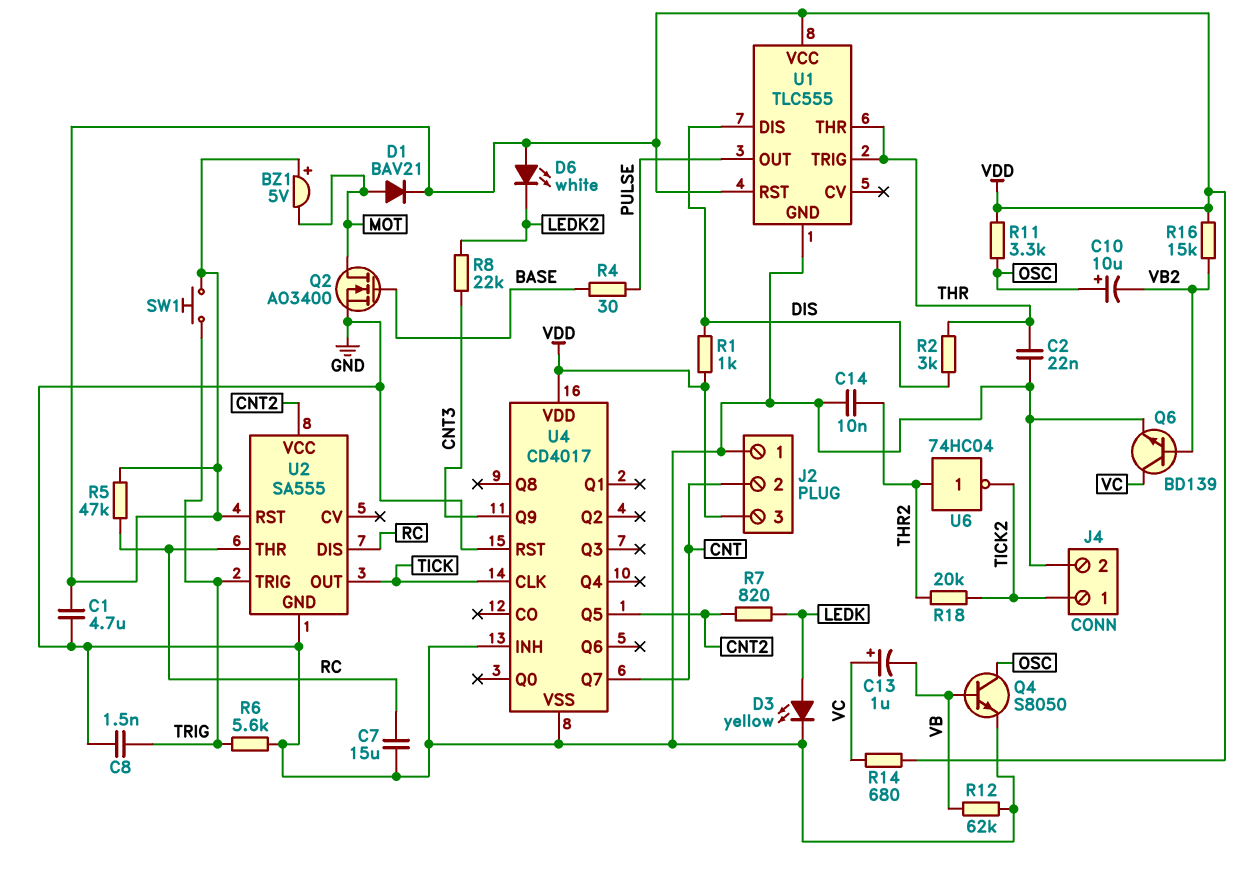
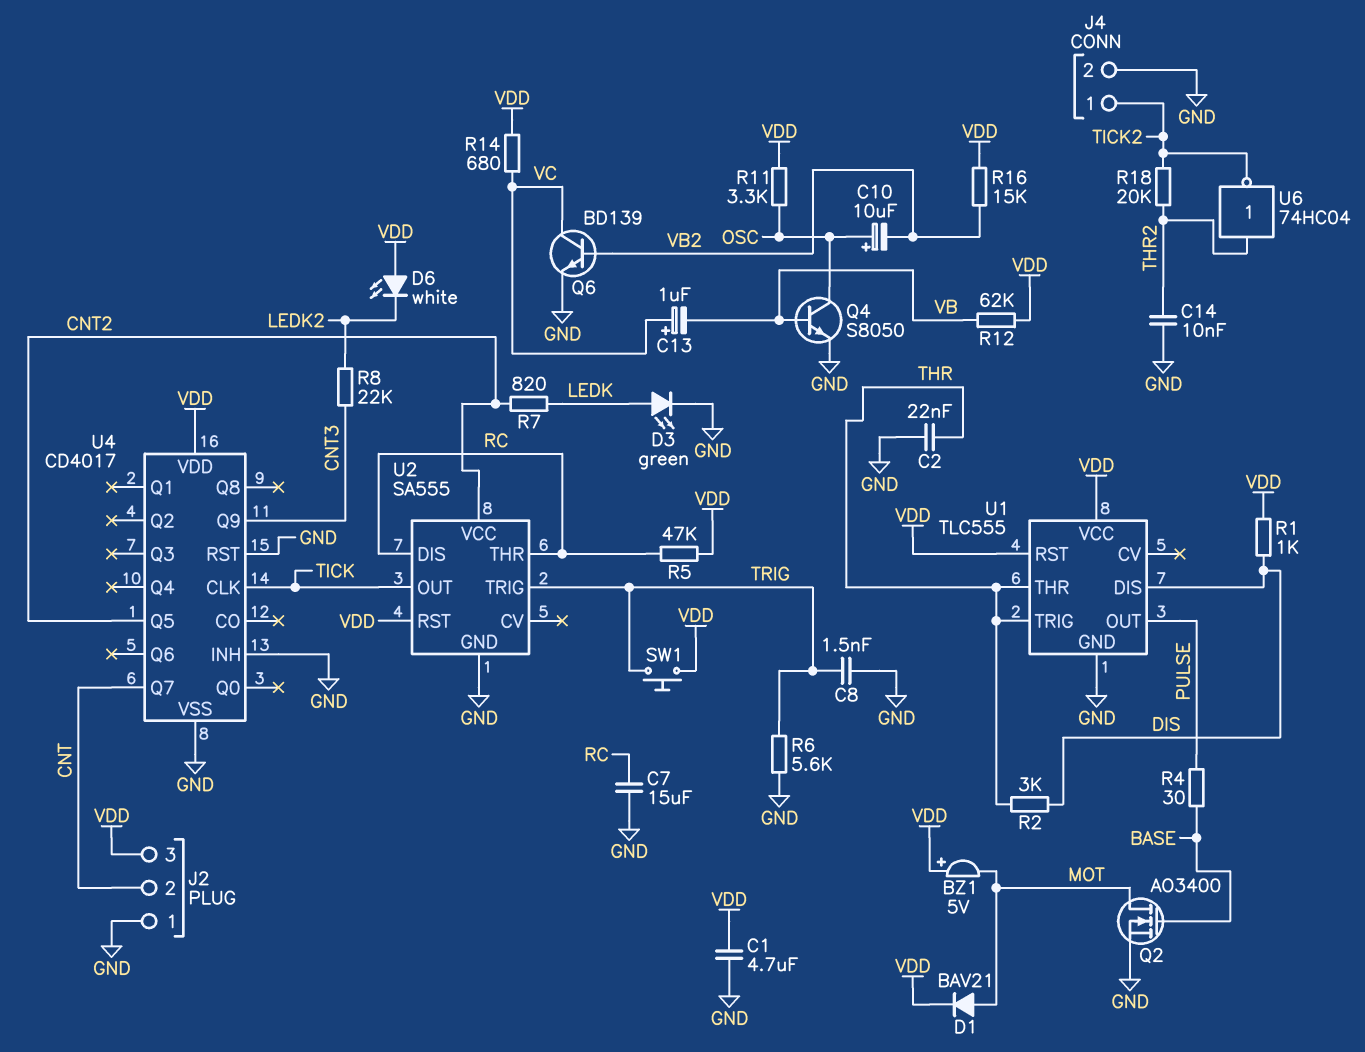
D3: LED yellow (A LEDK, K GND) -> LED green (A LEDK, K GND)
R12: 62k (GND, VB) -> 62k (VB, VDD)

